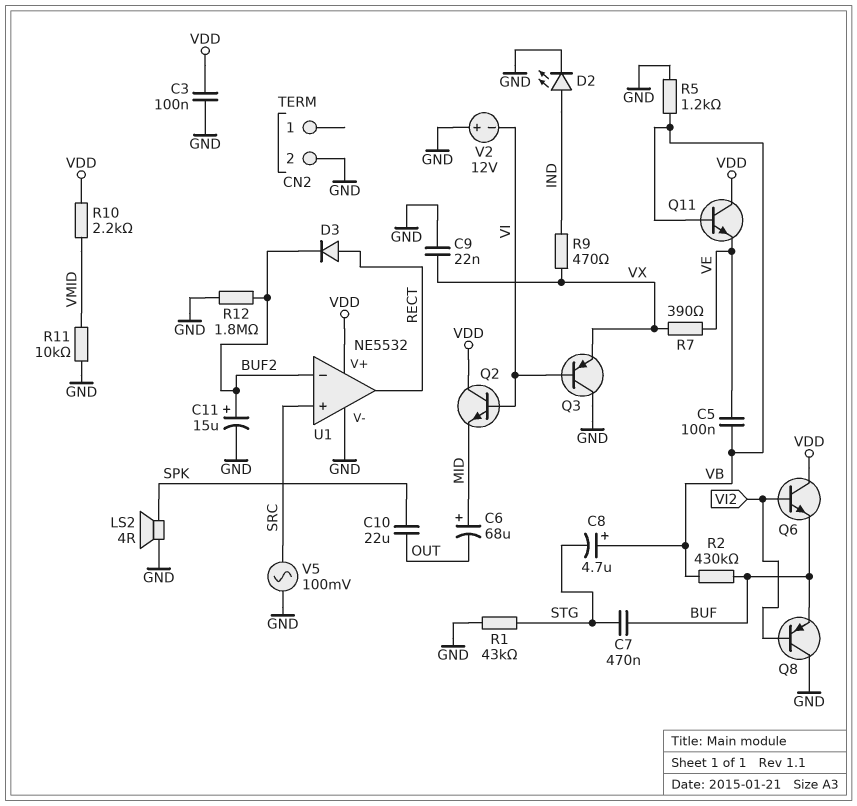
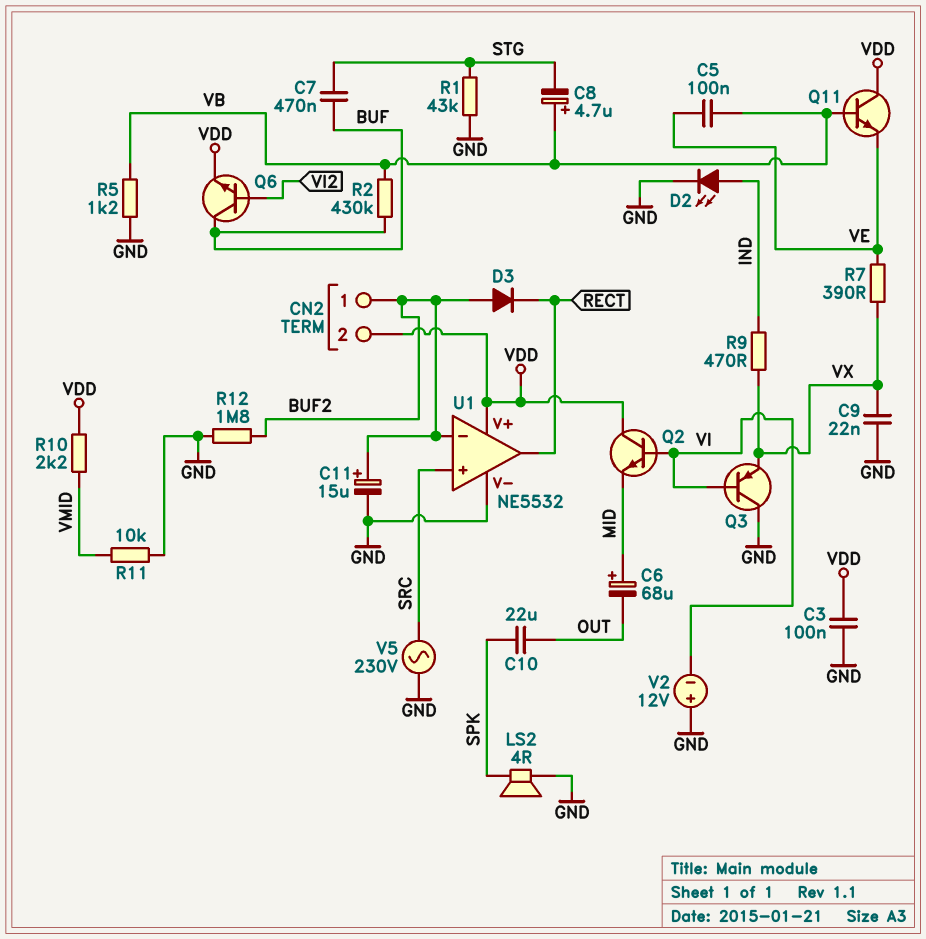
CN2 pin 1: none -> BUF2
CN2 pin 2: GND -> VDD
D3: diode (A RECT, K BUF2) -> diode (A BUF2, K RECT)
Q6: NPN (B VI2, C VDD, E BUF) -> NPN (B VI2, C BUF, E VDD)
Q8: PNP (B VI2, C GND, E BUF) -> none
V5: AC 100mV (GND, SRC) -> AC 230V (GND, SRC)

